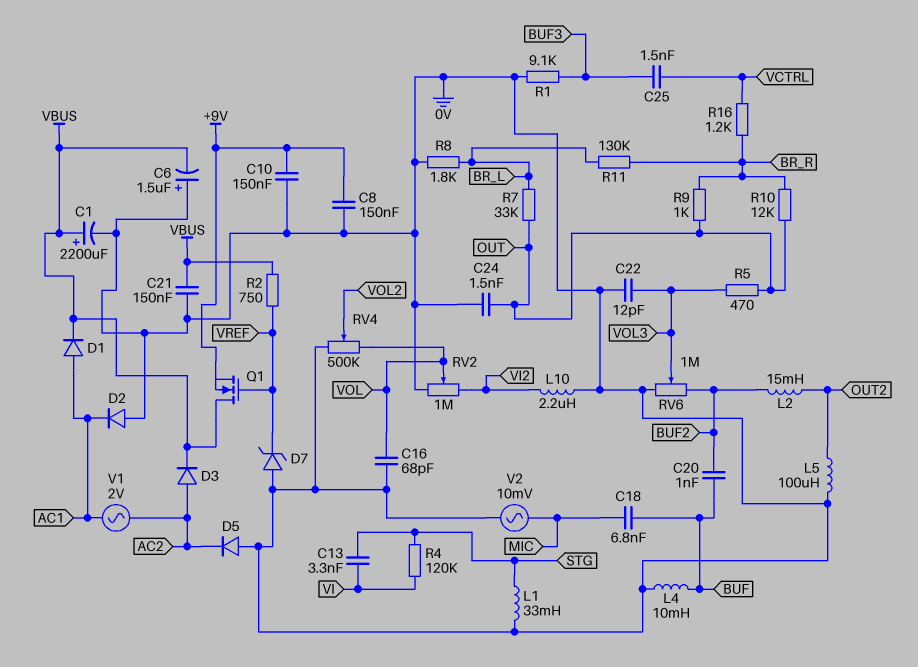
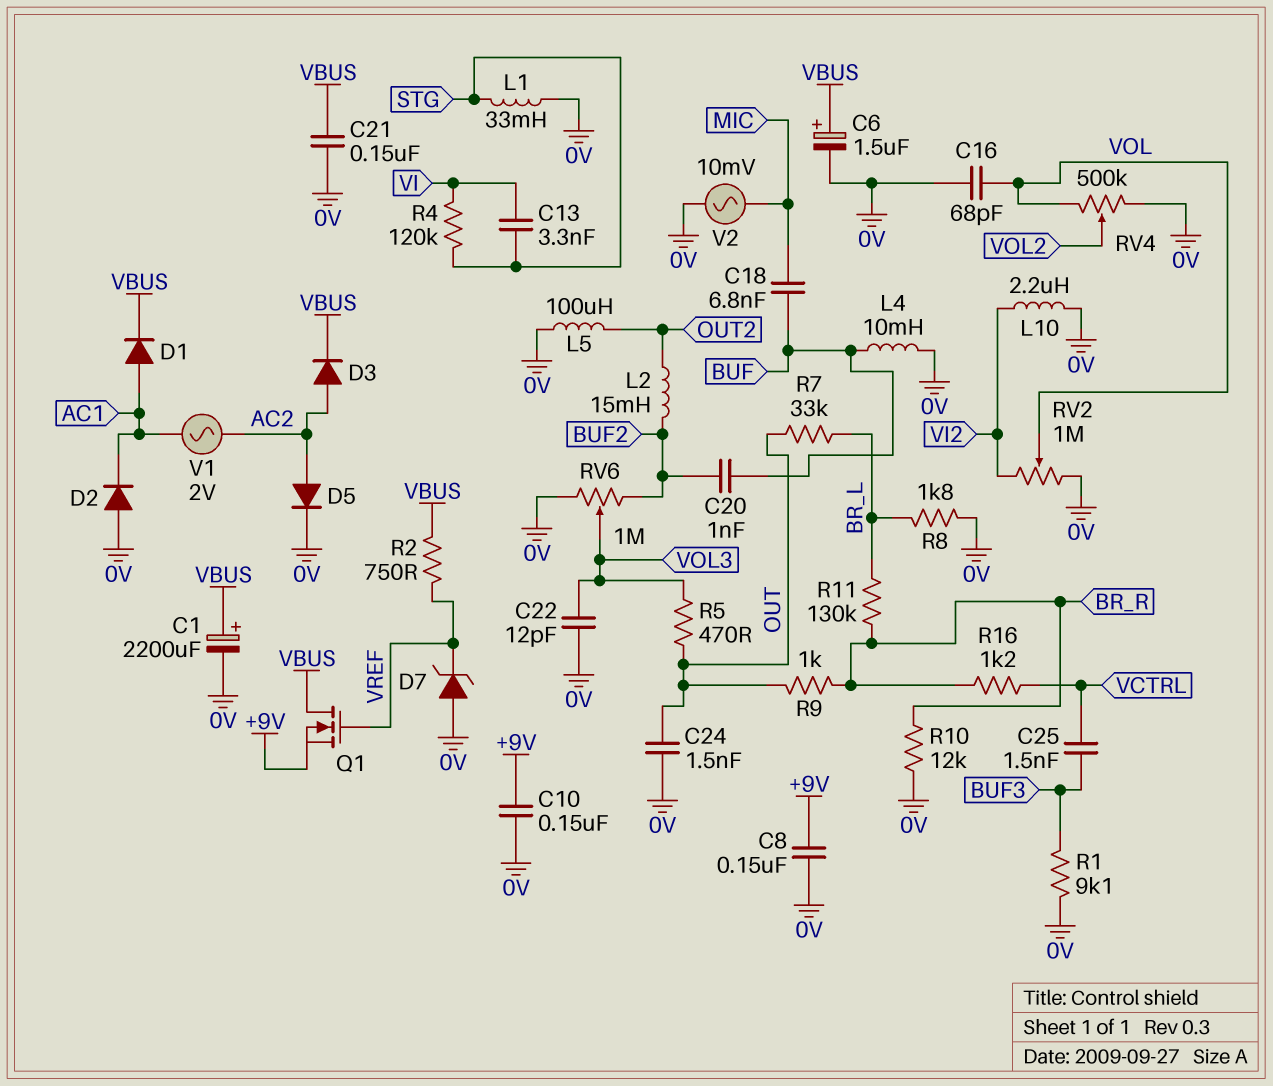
C6: 1.5uF (plus 0V, minus VBUS) -> 1.5uF (plus VBUS, minus 0V)
D5: diode (A 0V, K AC2) -> diode (A AC2, K 0V)
R10: 12k (BR_R, OUT) -> 12k (0V, BR_R)

